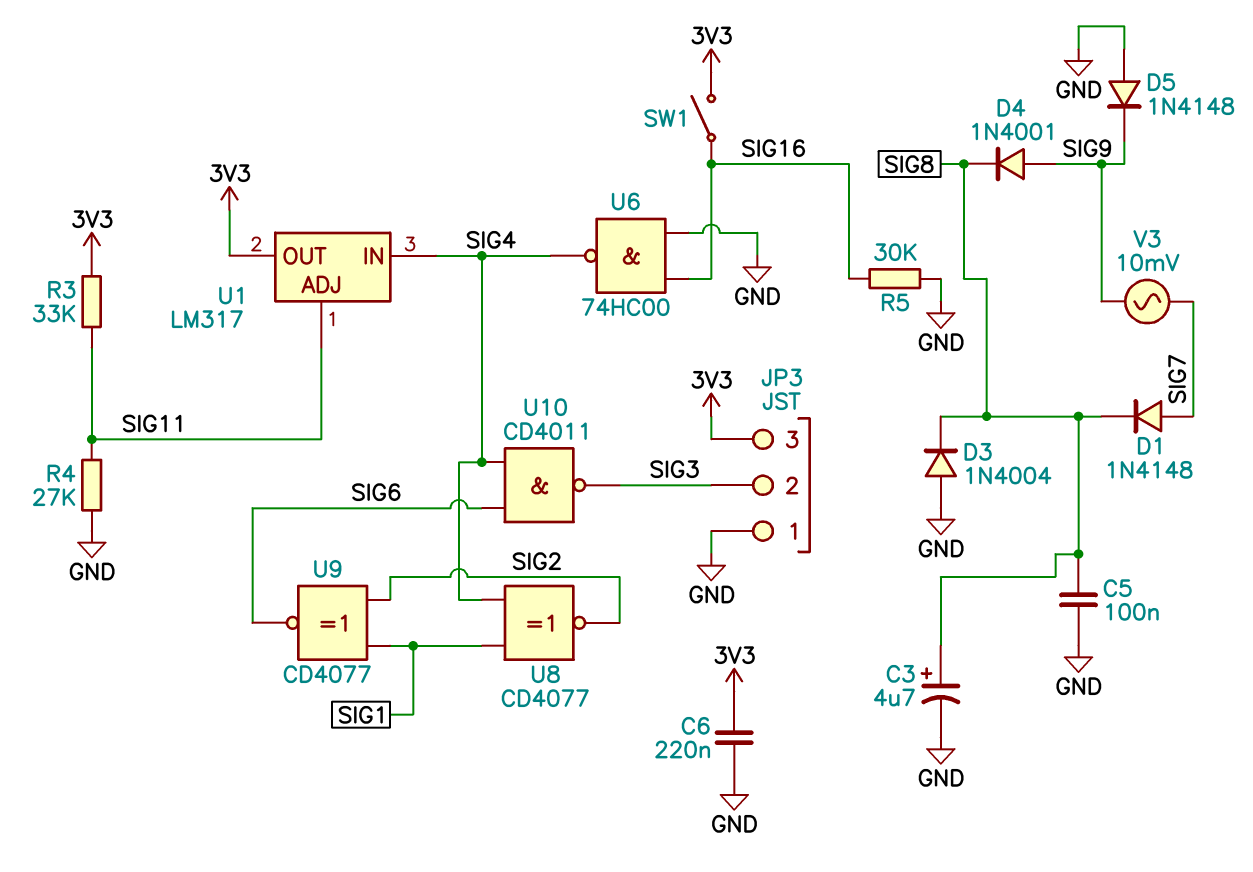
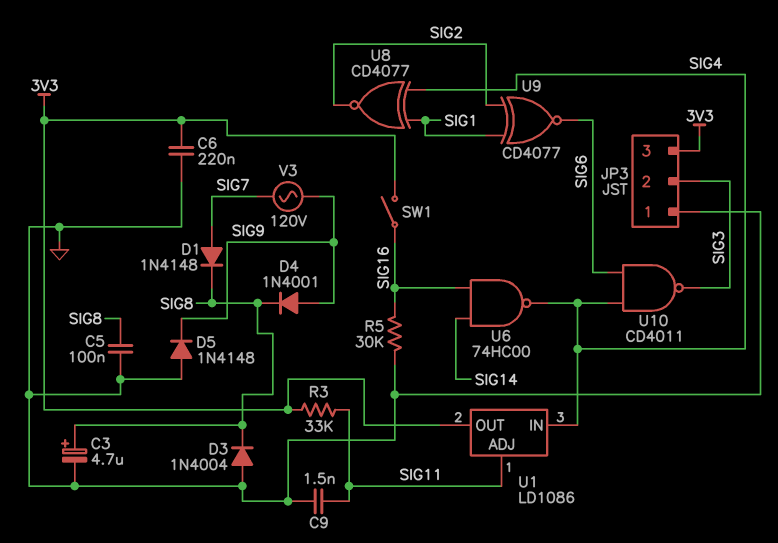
C9: none -> 1.5nF (GND, SIG11)
R4: 27k (GND, SIG11) -> none
U1: LM317 -> LD1086
U6: NAND 74HC00 (in GND, in SIG16, out SIG4) -> NAND 74HC00 (in SIG14, in SIG16, out SIG4)
V3: AC 10mV (SIG7, SIG9) -> AC 120V (SIG7, SIG9)

